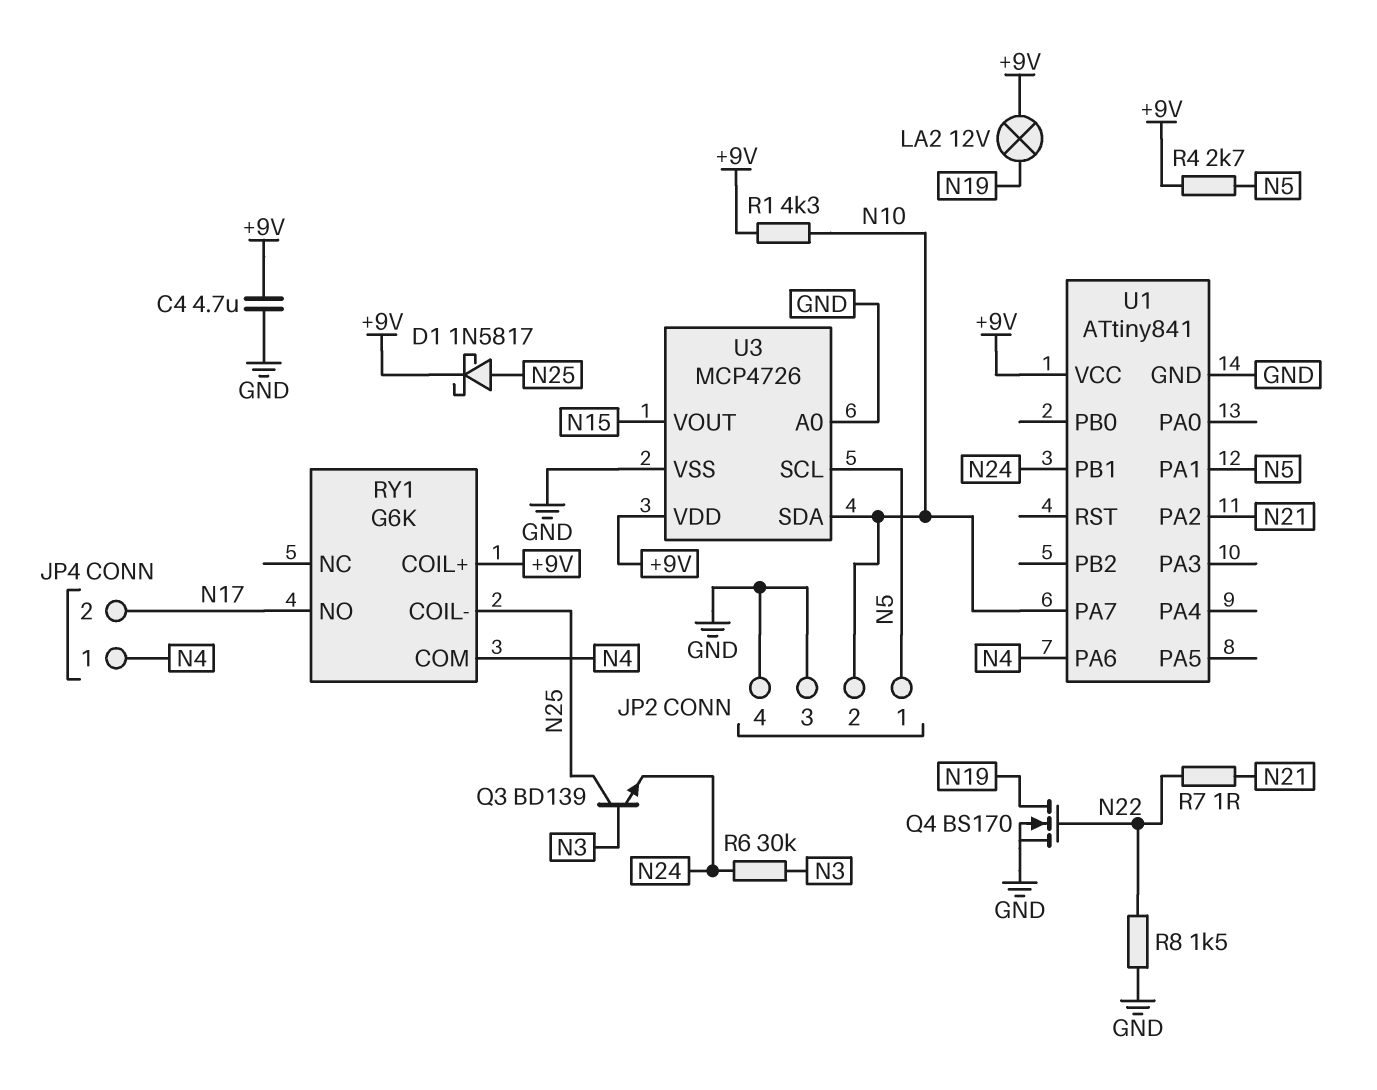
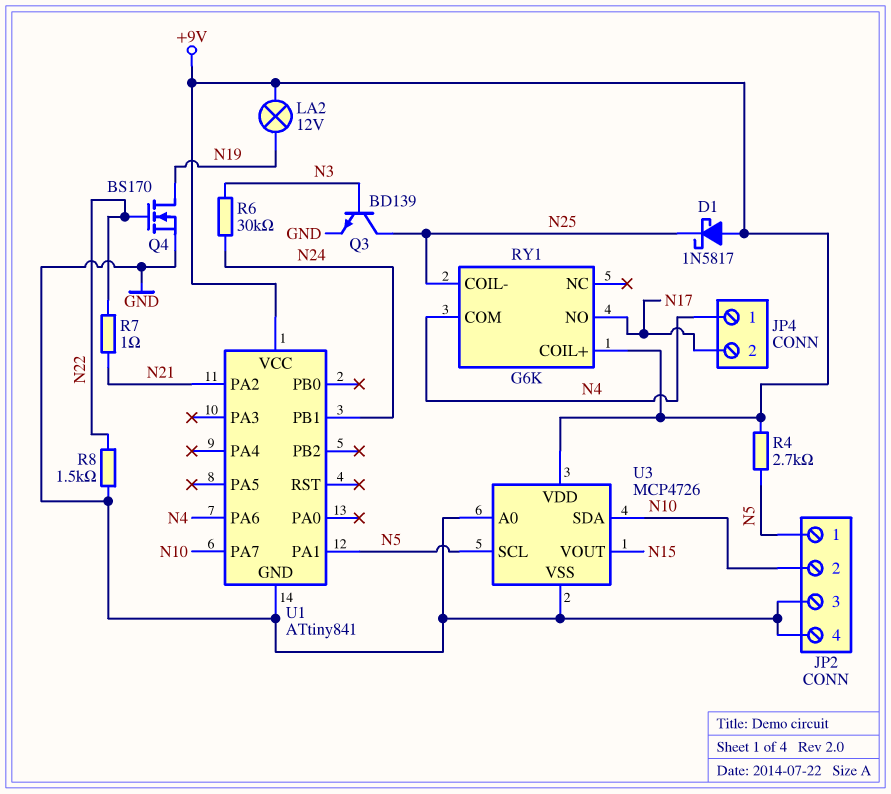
C4: 4.7uF (+9V, GND) -> none
D1: schottky 1N5817 (A N25, K +9V) -> schottky 1N5817 (A +9V, K N25)
Q3: NPN BD139 (B N3, C N25, E N24) -> NPN BD139 (B N3, C N25, E GND)
R1: 4.3k (+9V, N10) -> none

